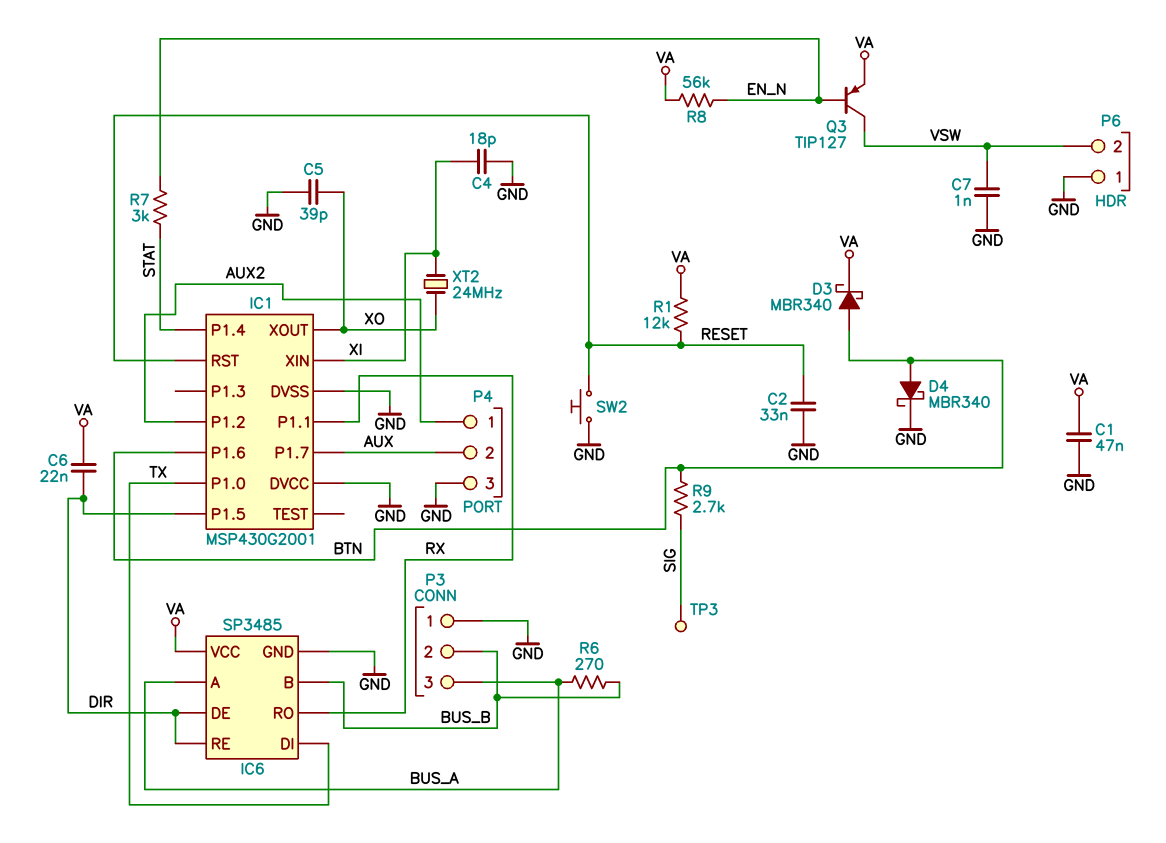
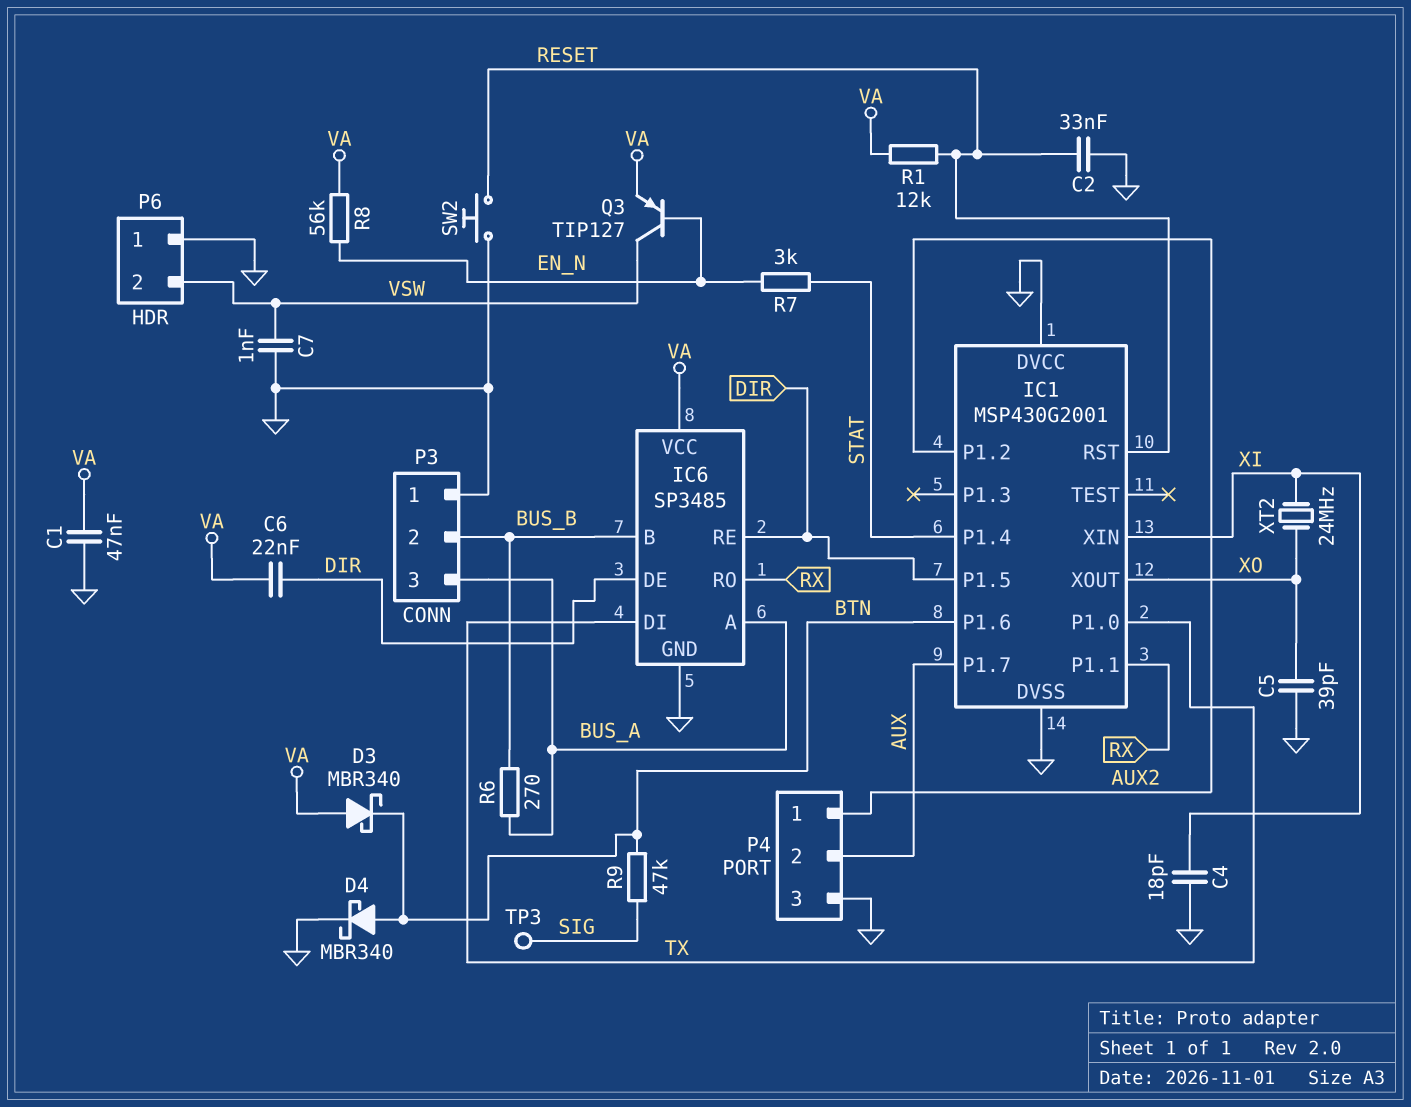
D3: schottky MBR340 (A BTN, K VA) -> schottky MBR340 (A VA, K BTN)
R9: 2.7k (BTN, SIG) -> 47k (BTN, SIG)

